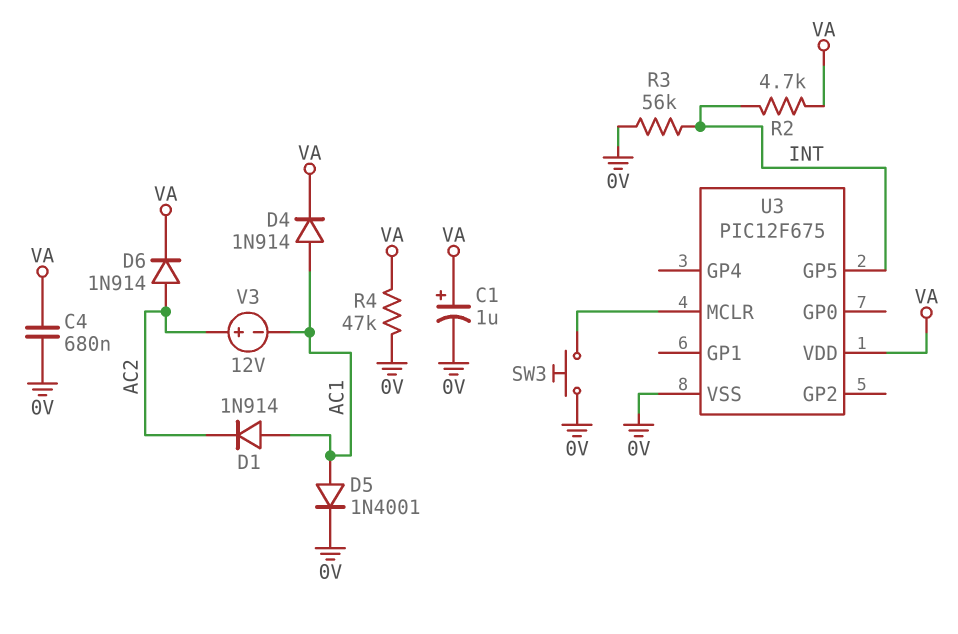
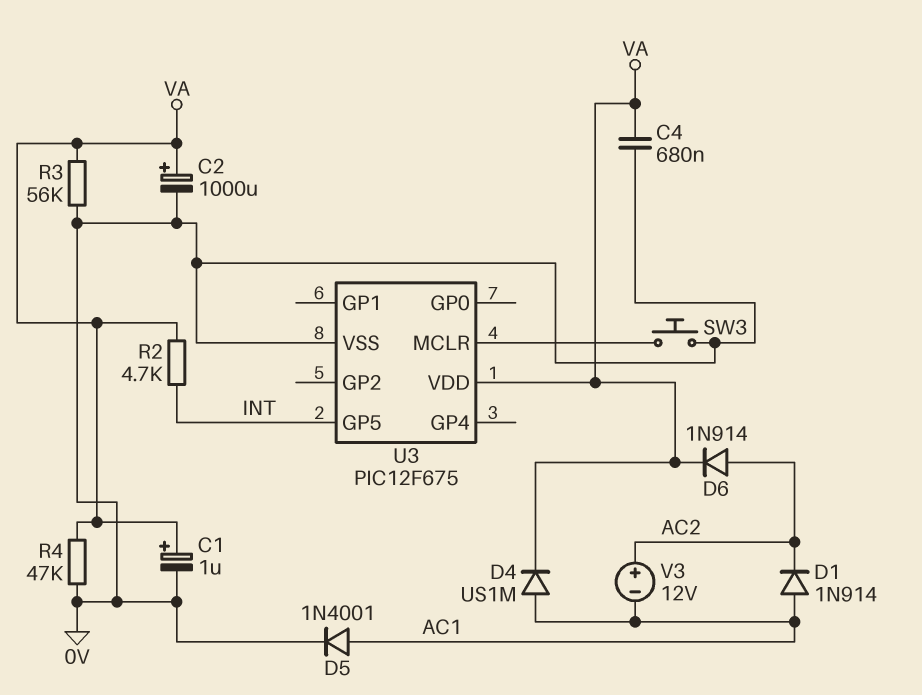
C2: none -> 1000uF (plus VA, minus 0V)
D4: diode 1N914 (A AC1, K VA) -> diode US1M (A AC1, K VA)
R3: 56k (0V, INT) -> 56k (0V, VA)

